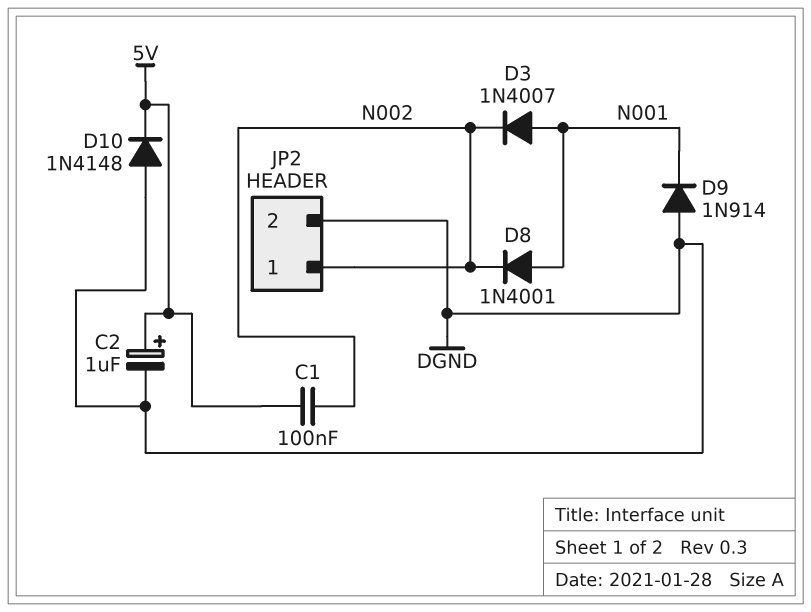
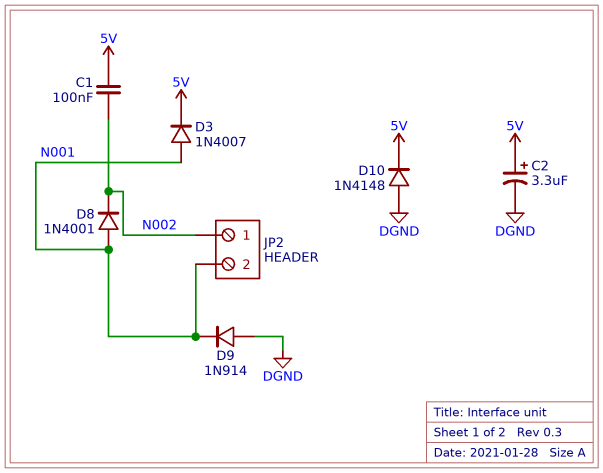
C2: 1uF (plus 5V, minus DGND) -> 3.3uF (plus 5V, minus DGND)
D3: diode 1N4007 (A N001, K N002) -> diode 1N4007 (A N001, K 5V)
JP2 pin 2: DGND -> N001

